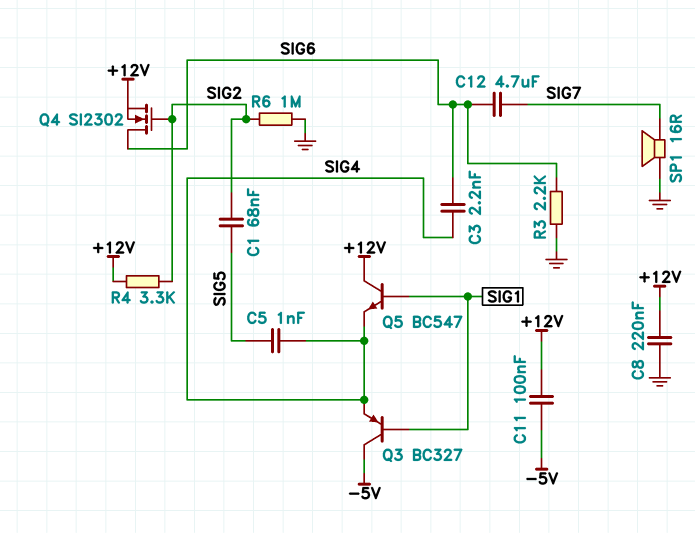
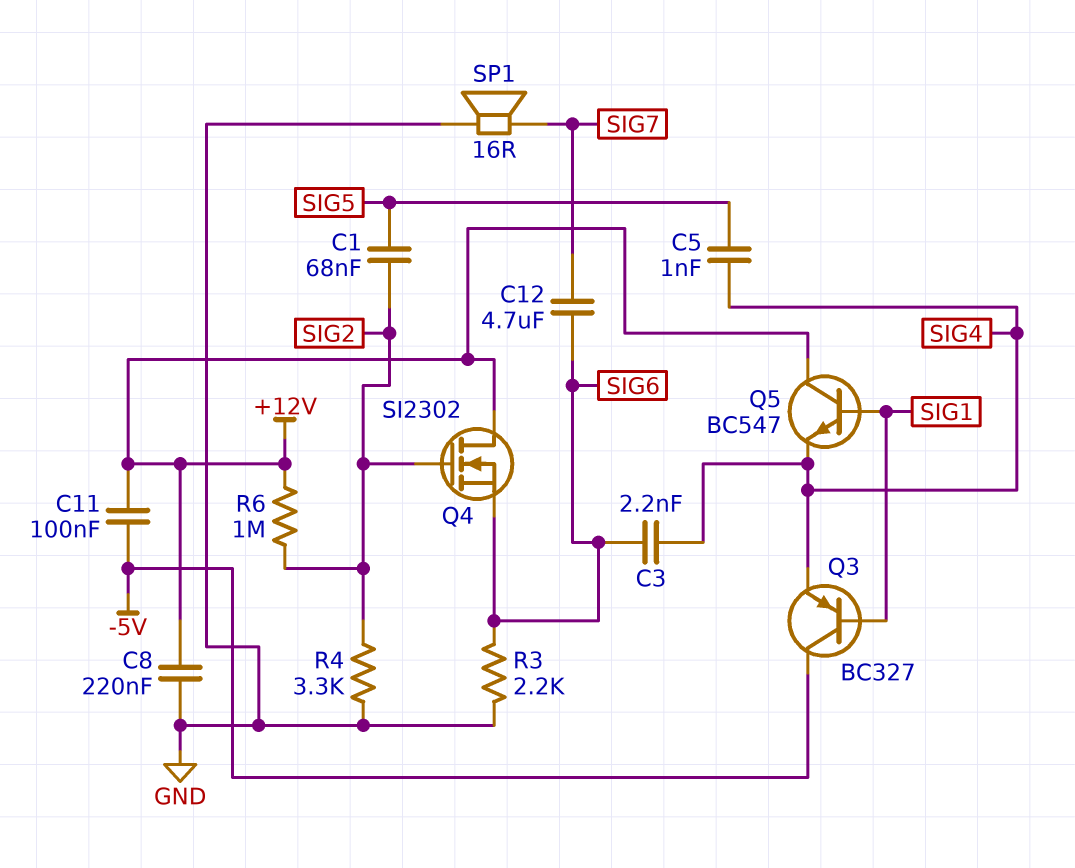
Q4: NMOS SI2302 (G SIG2, D SIG6, S +12V) -> NMOS SI2302 (G SIG2, D +12V, S SIG6)
R4: 3.3k (+12V, SIG2) -> 3.3k (GND, SIG2)
R6: 1M (GND, SIG2) -> 1M (+12V, SIG2)

